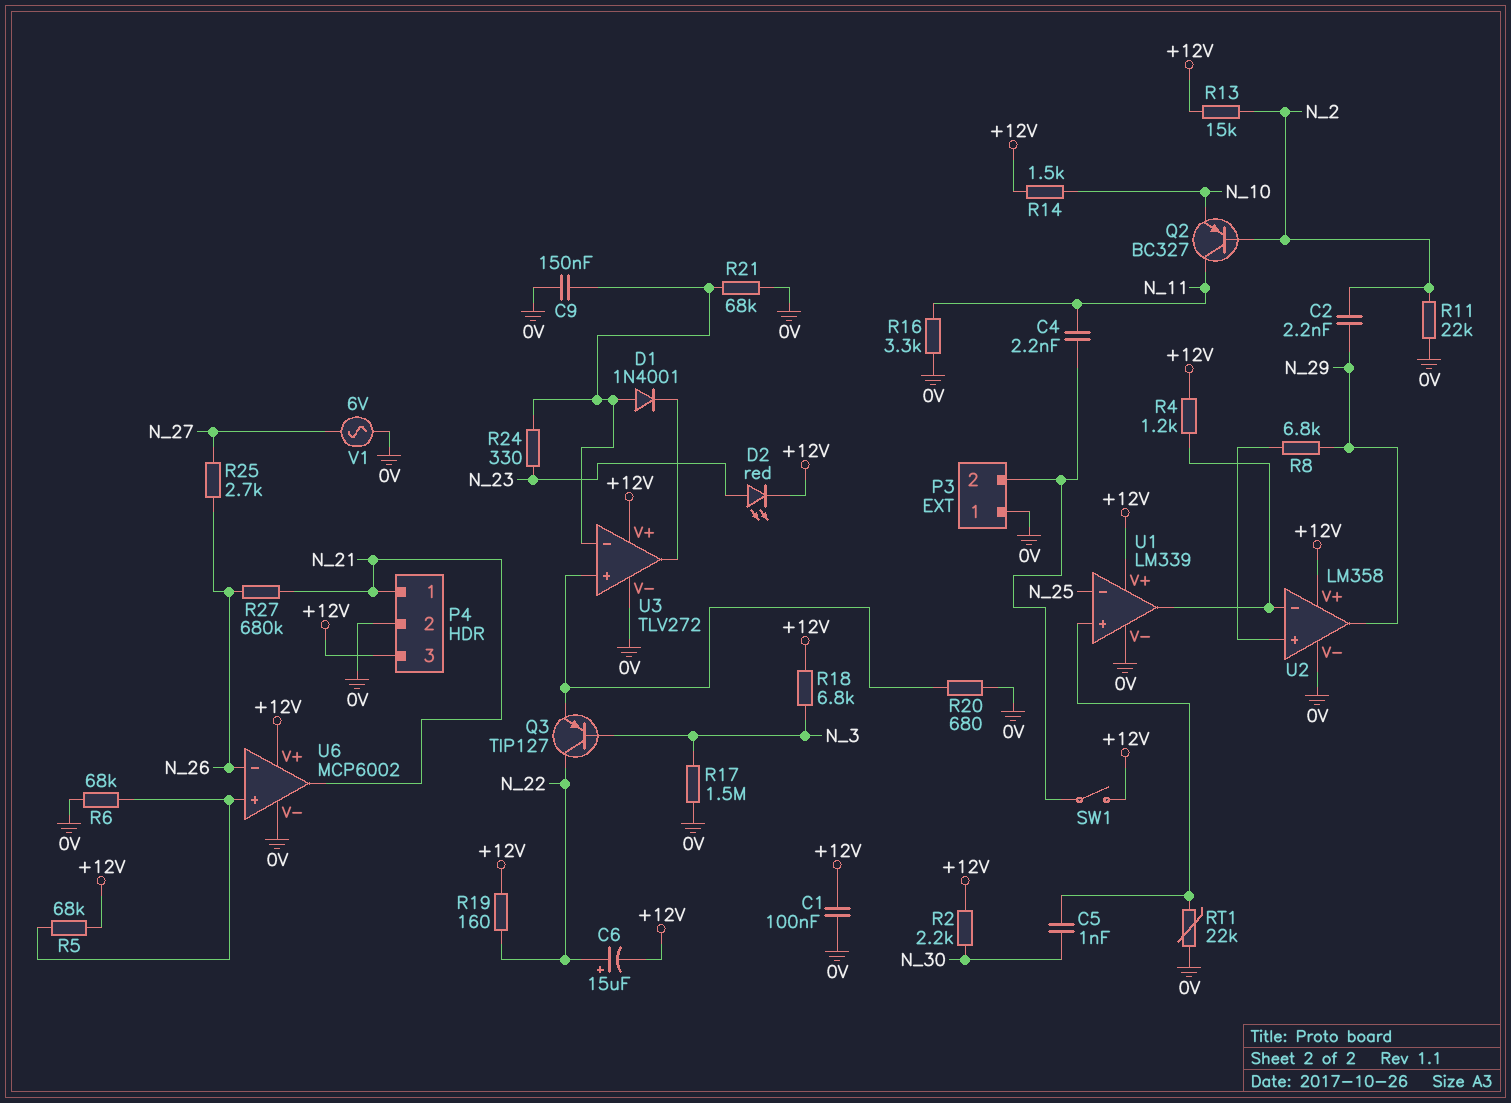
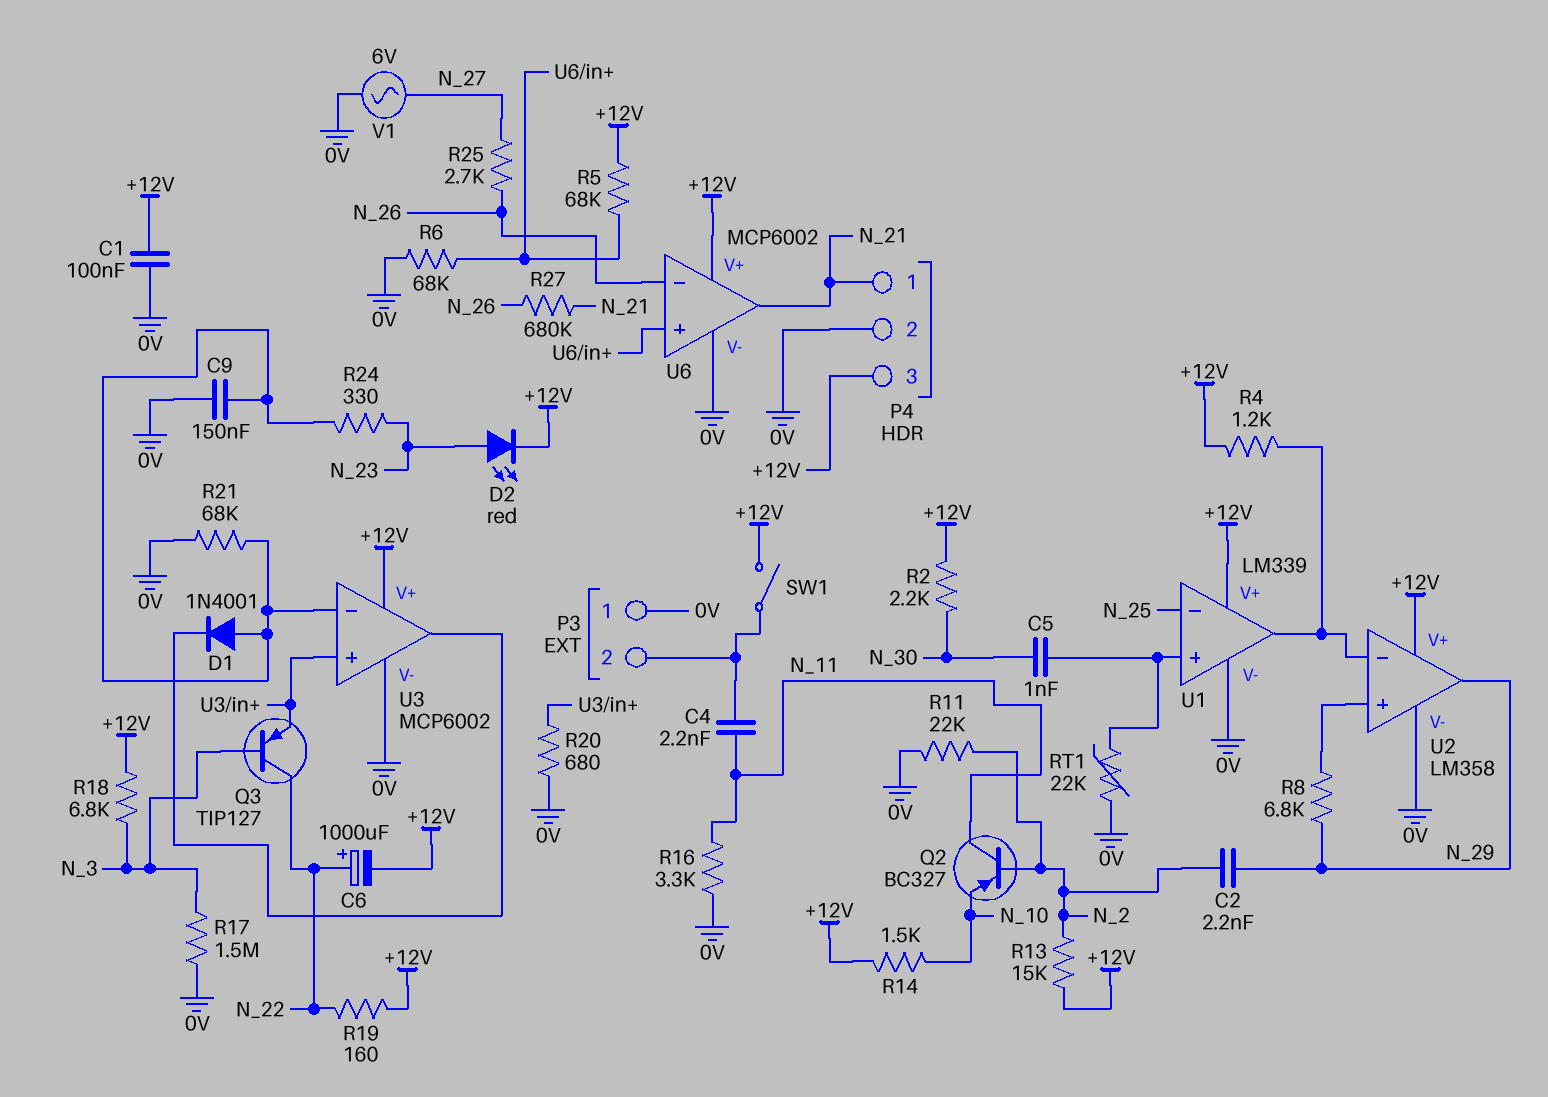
C6: 15uF (plus N_22, minus +12V) -> 1000uF (plus N_22, minus +12V)
U3: TLV272 -> MCP6002

